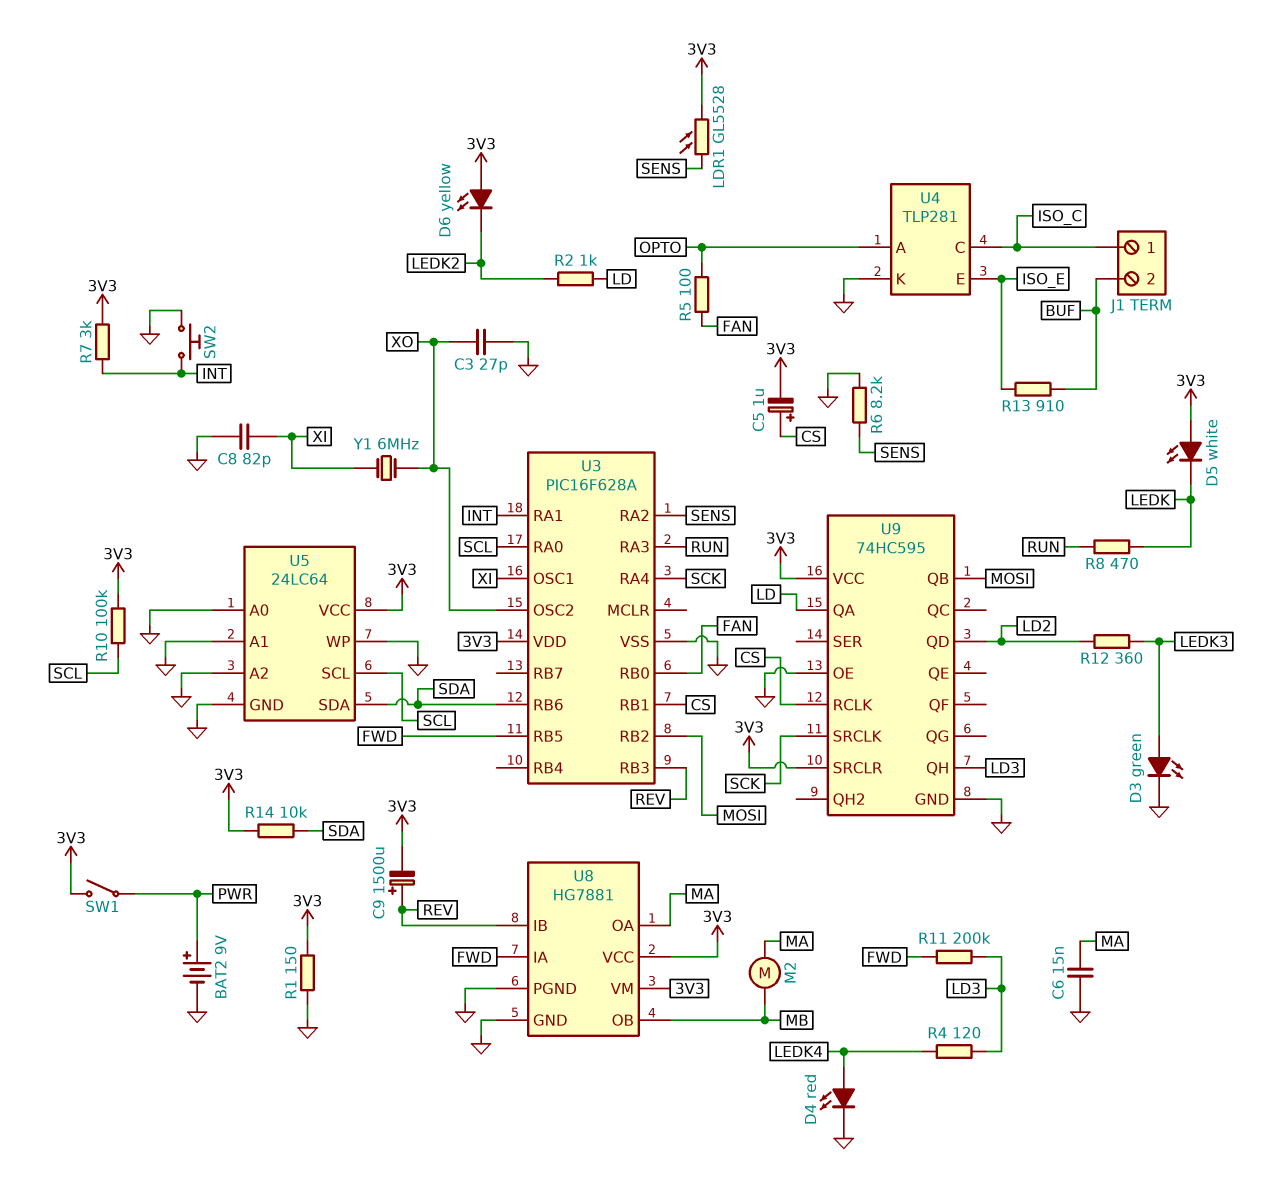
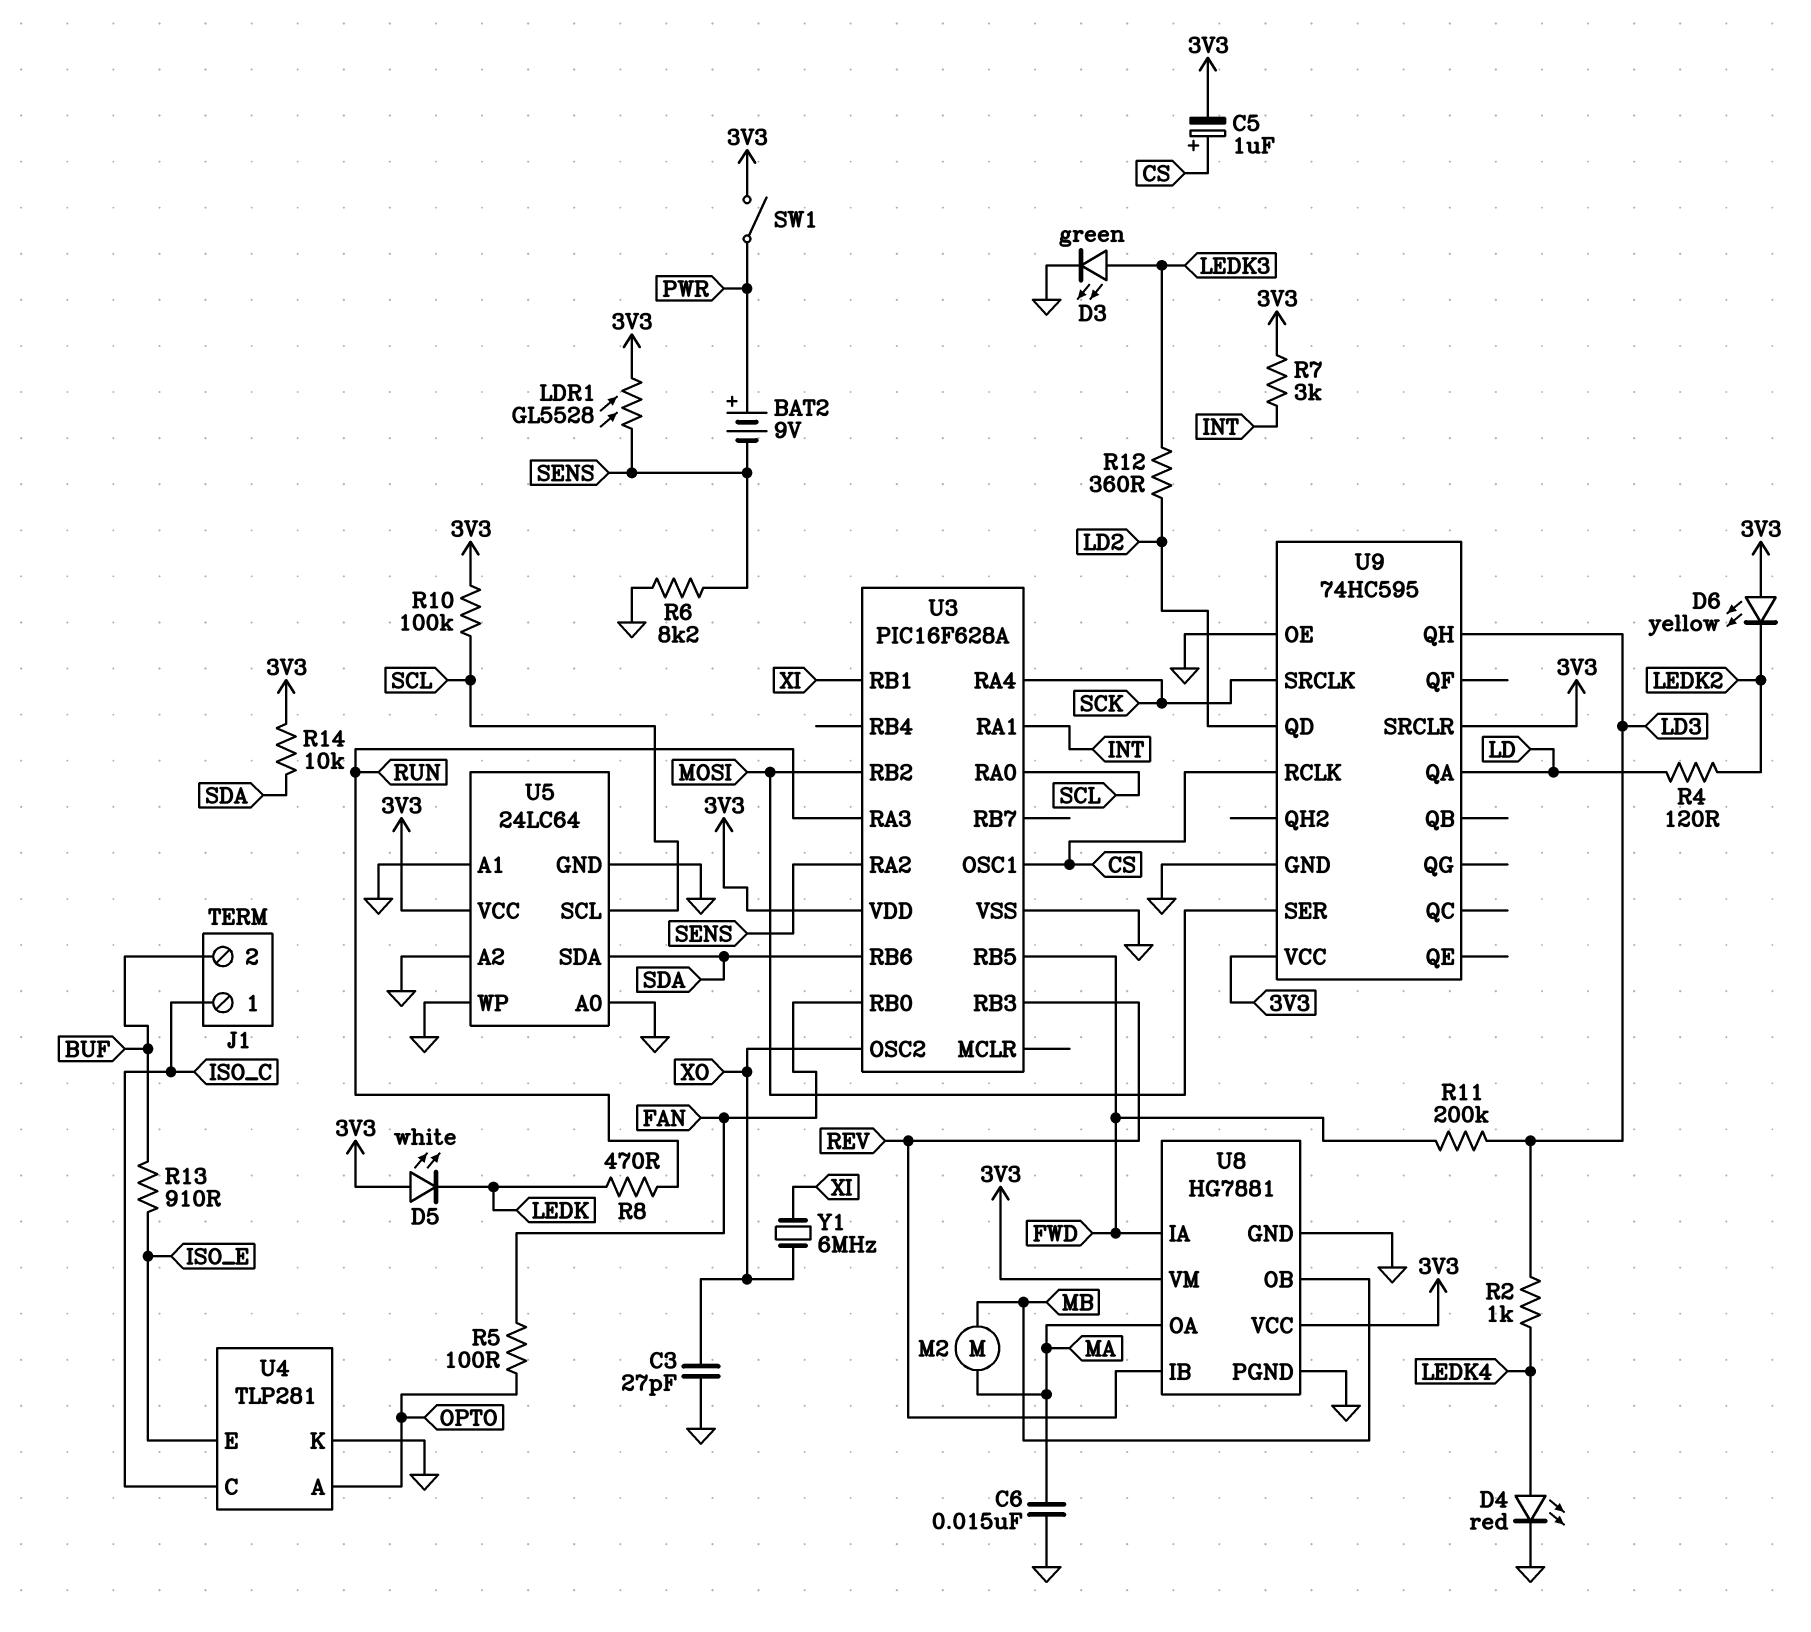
BAT2: 9V (plus PWR, minus GND) -> 9V (plus PWR, minus SENS)
C8: 82pF (GND, XI) -> none
C9: 1500uF (plus REV, minus 3V3) -> none
R1: 150 (3V3, GND) -> none
R2: 1k (LD, LEDK2) -> 1k (LD3, LEDK4)
R4: 120 (LD3, LEDK4) -> 120 (LD, LEDK2)
SW2: button (GND, INT) -> none
U3 pin OSC1: XI -> CS
U3 pin RB1: CS -> XI
U9 pin QB: MOSI -> none
U9 pin SER: none -> MOSI

